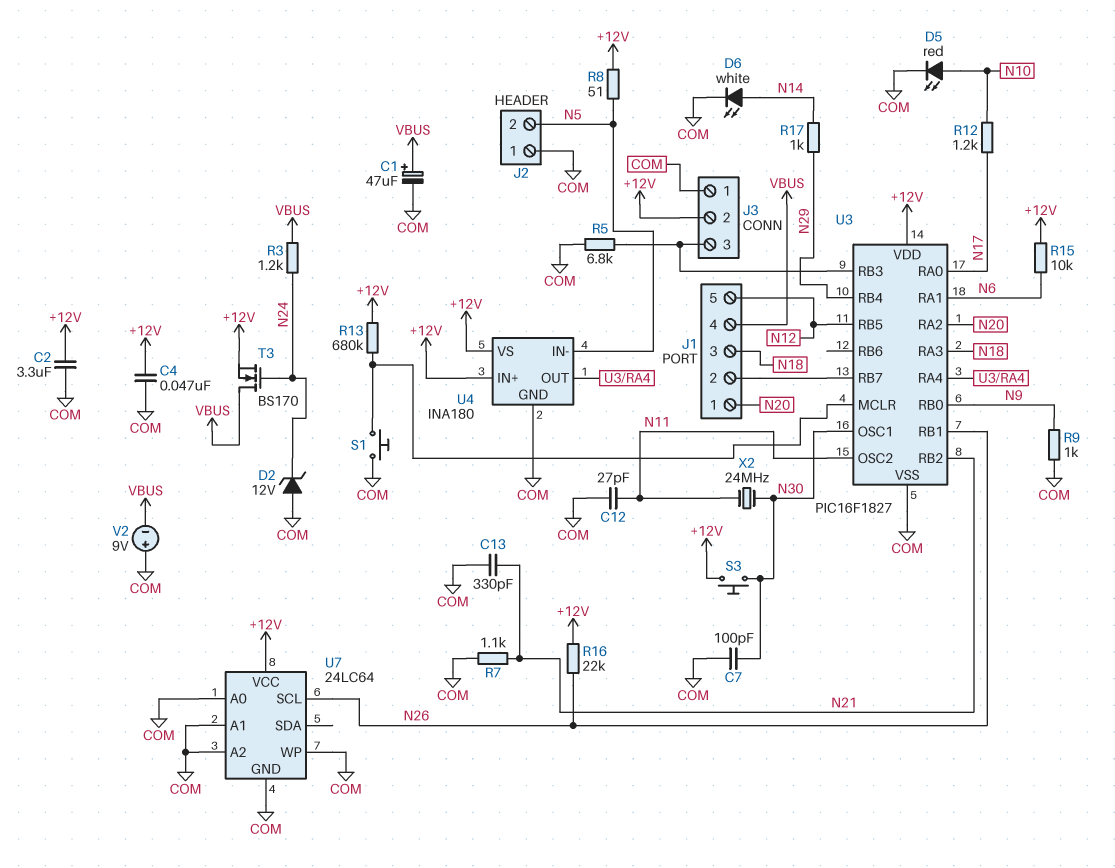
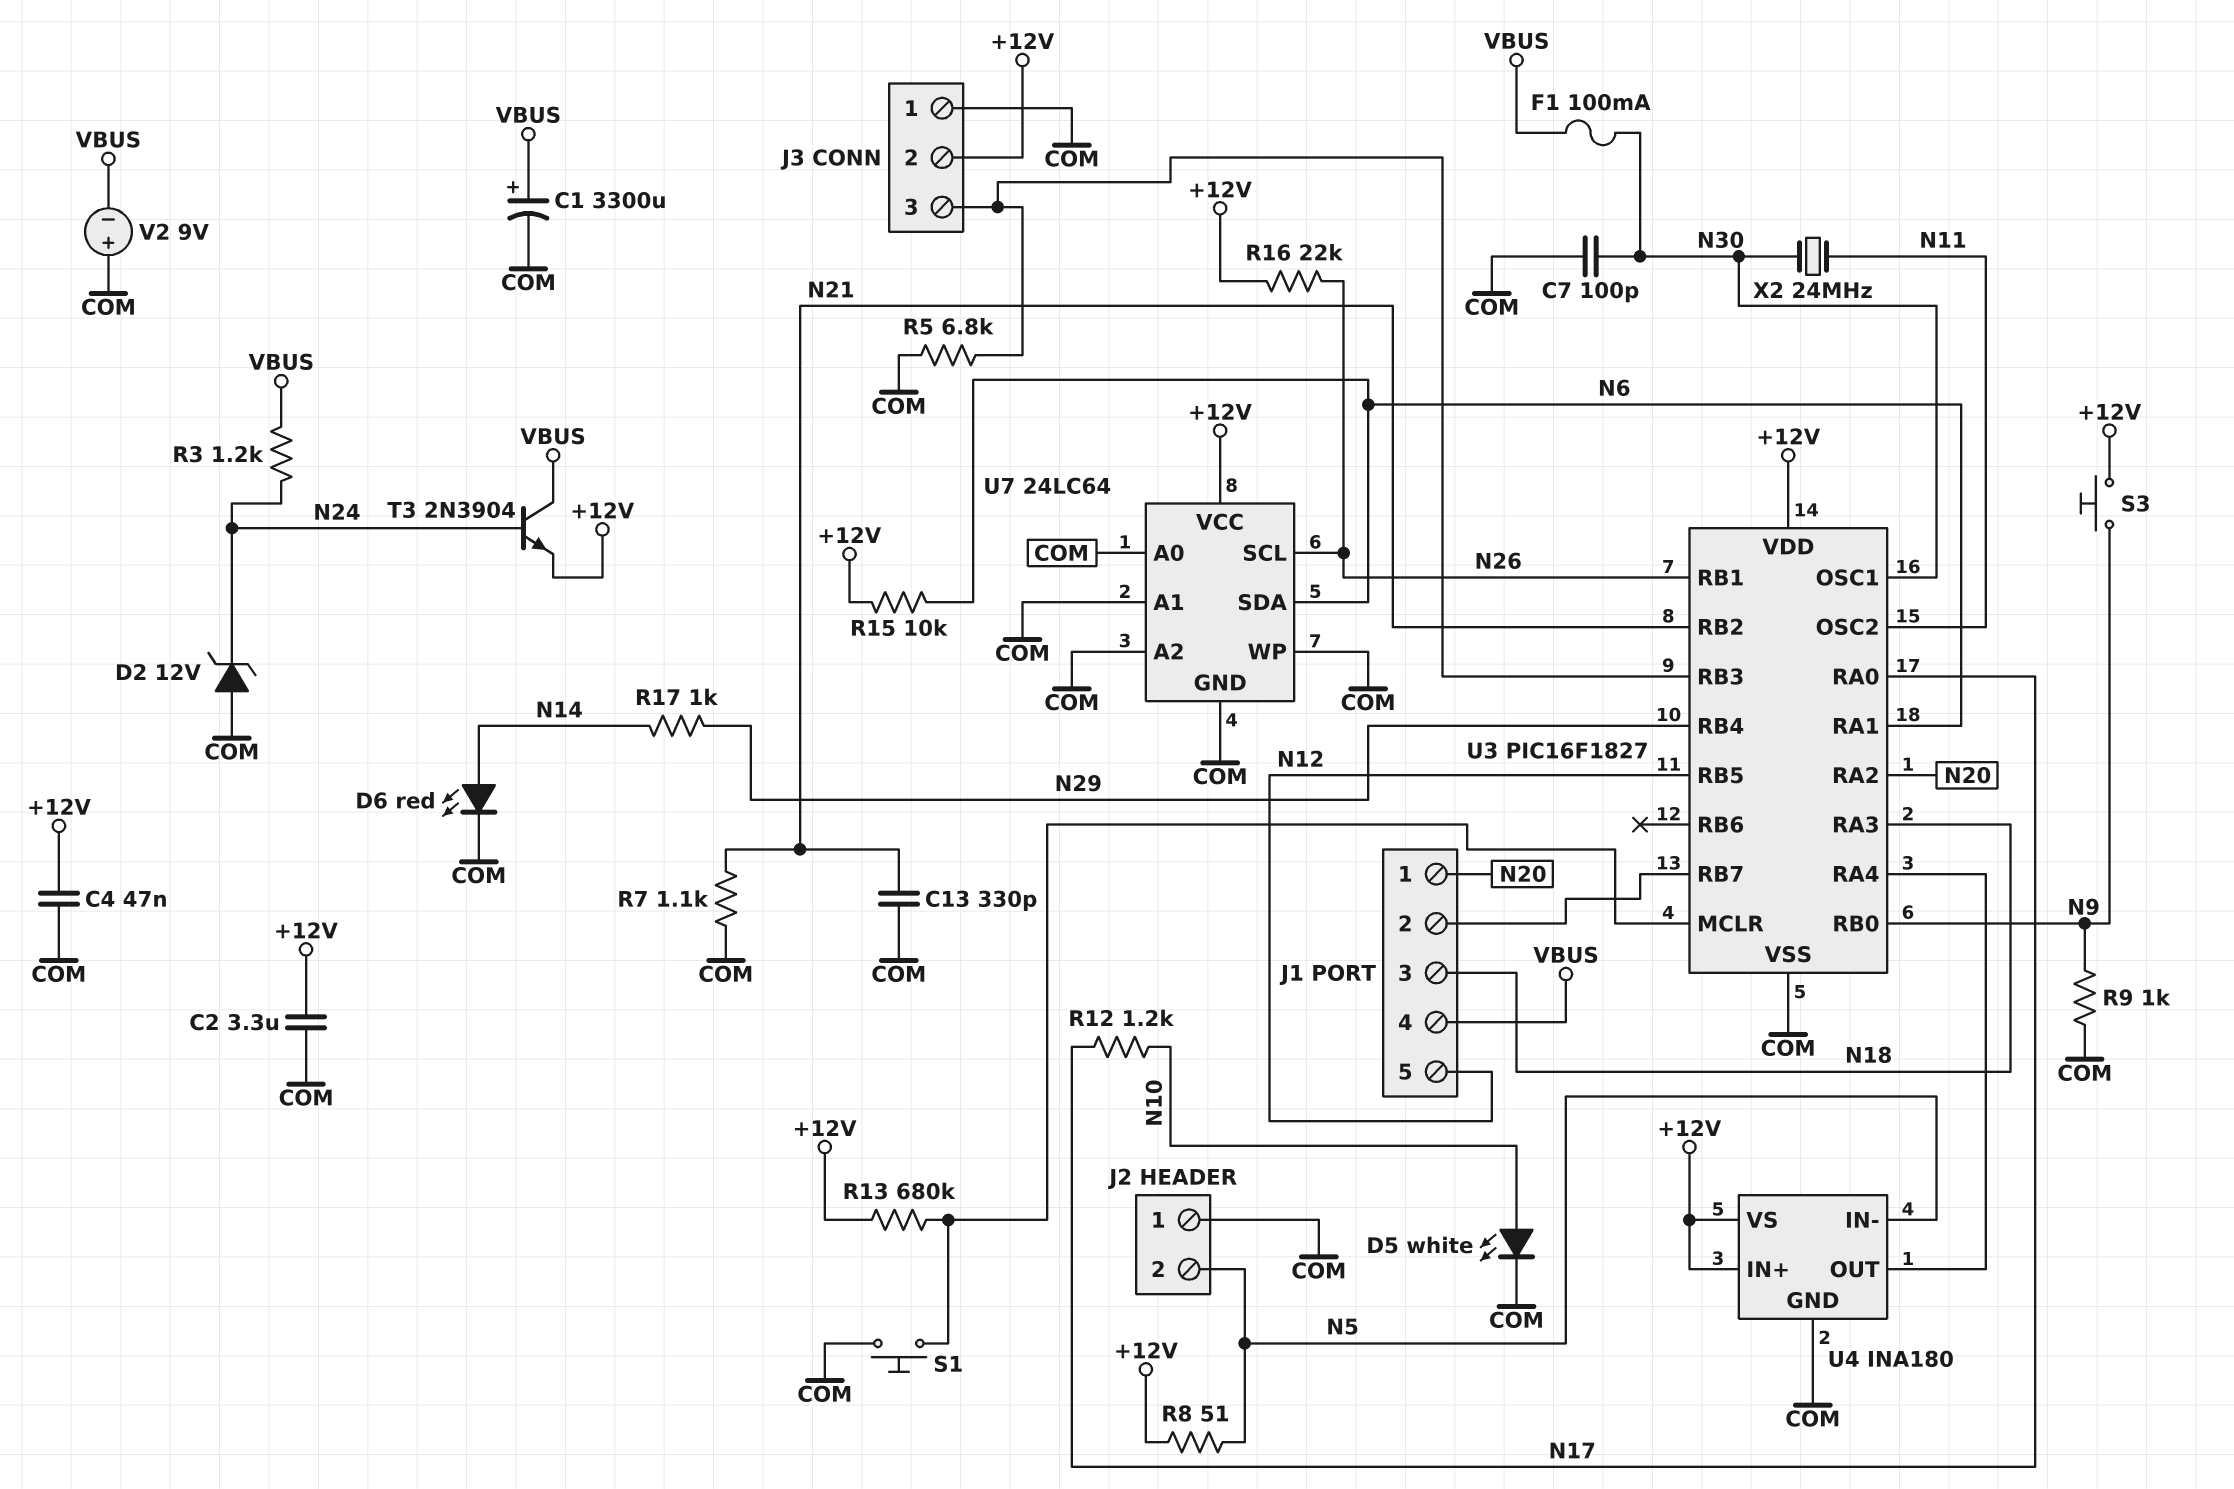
C1: 47uF (plus VBUS, minus COM) -> 3300uF (plus VBUS, minus COM)
C12: 27pF (COM, N11) -> none
D5: LED red (A N10, K COM) -> LED white (A N10, K COM)
D6: LED white (A N14, K COM) -> LED red (A N14, K COM)
F1: none -> 100mA (N30, VBUS)
S3: button (+12V, N30) -> button (+12V, N9)
T3: NMOS BS170 (G N24, D VBUS, S +12V) -> NPN 2N3904 (B N24, C VBUS, E +12V)
U7 pin SDA: none -> N6

